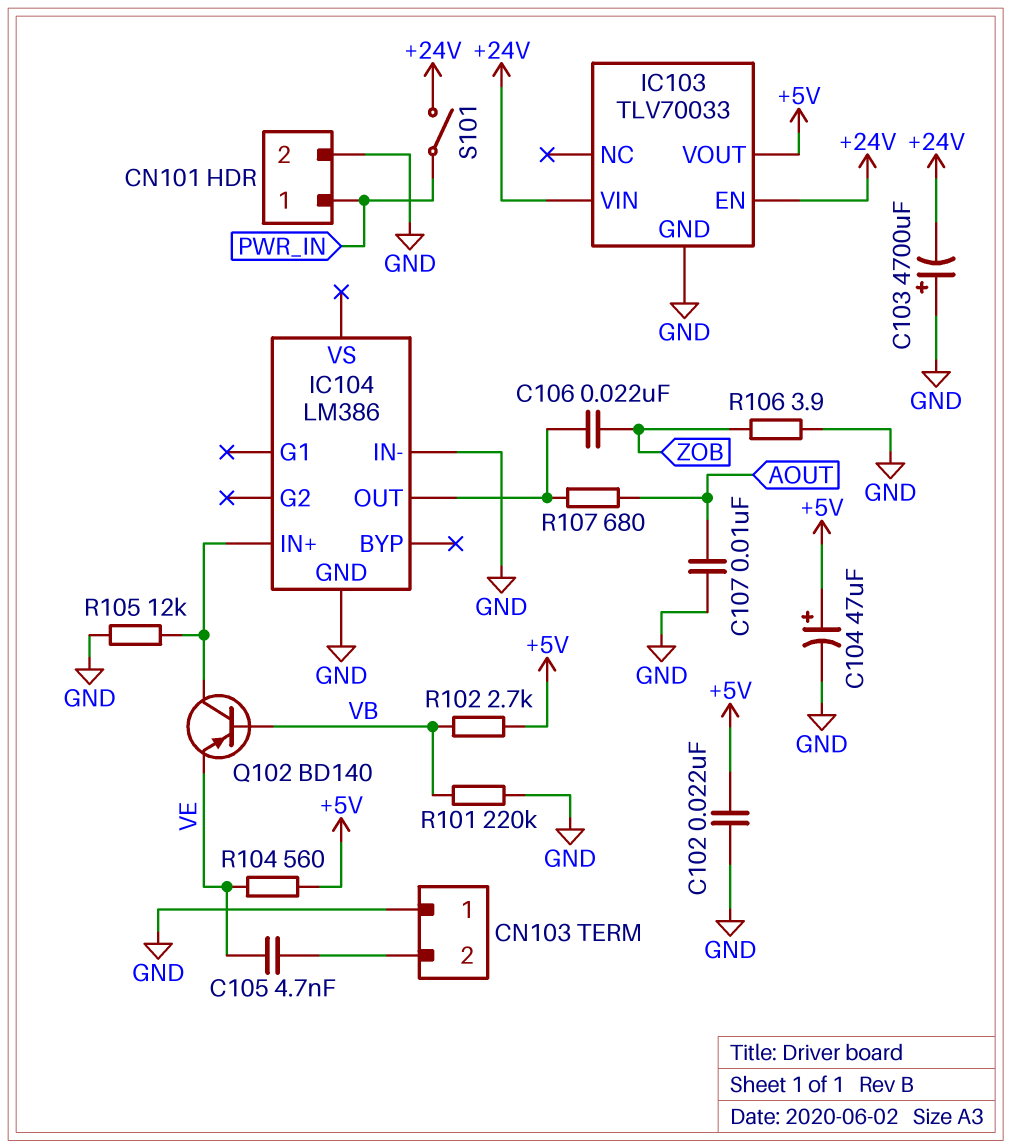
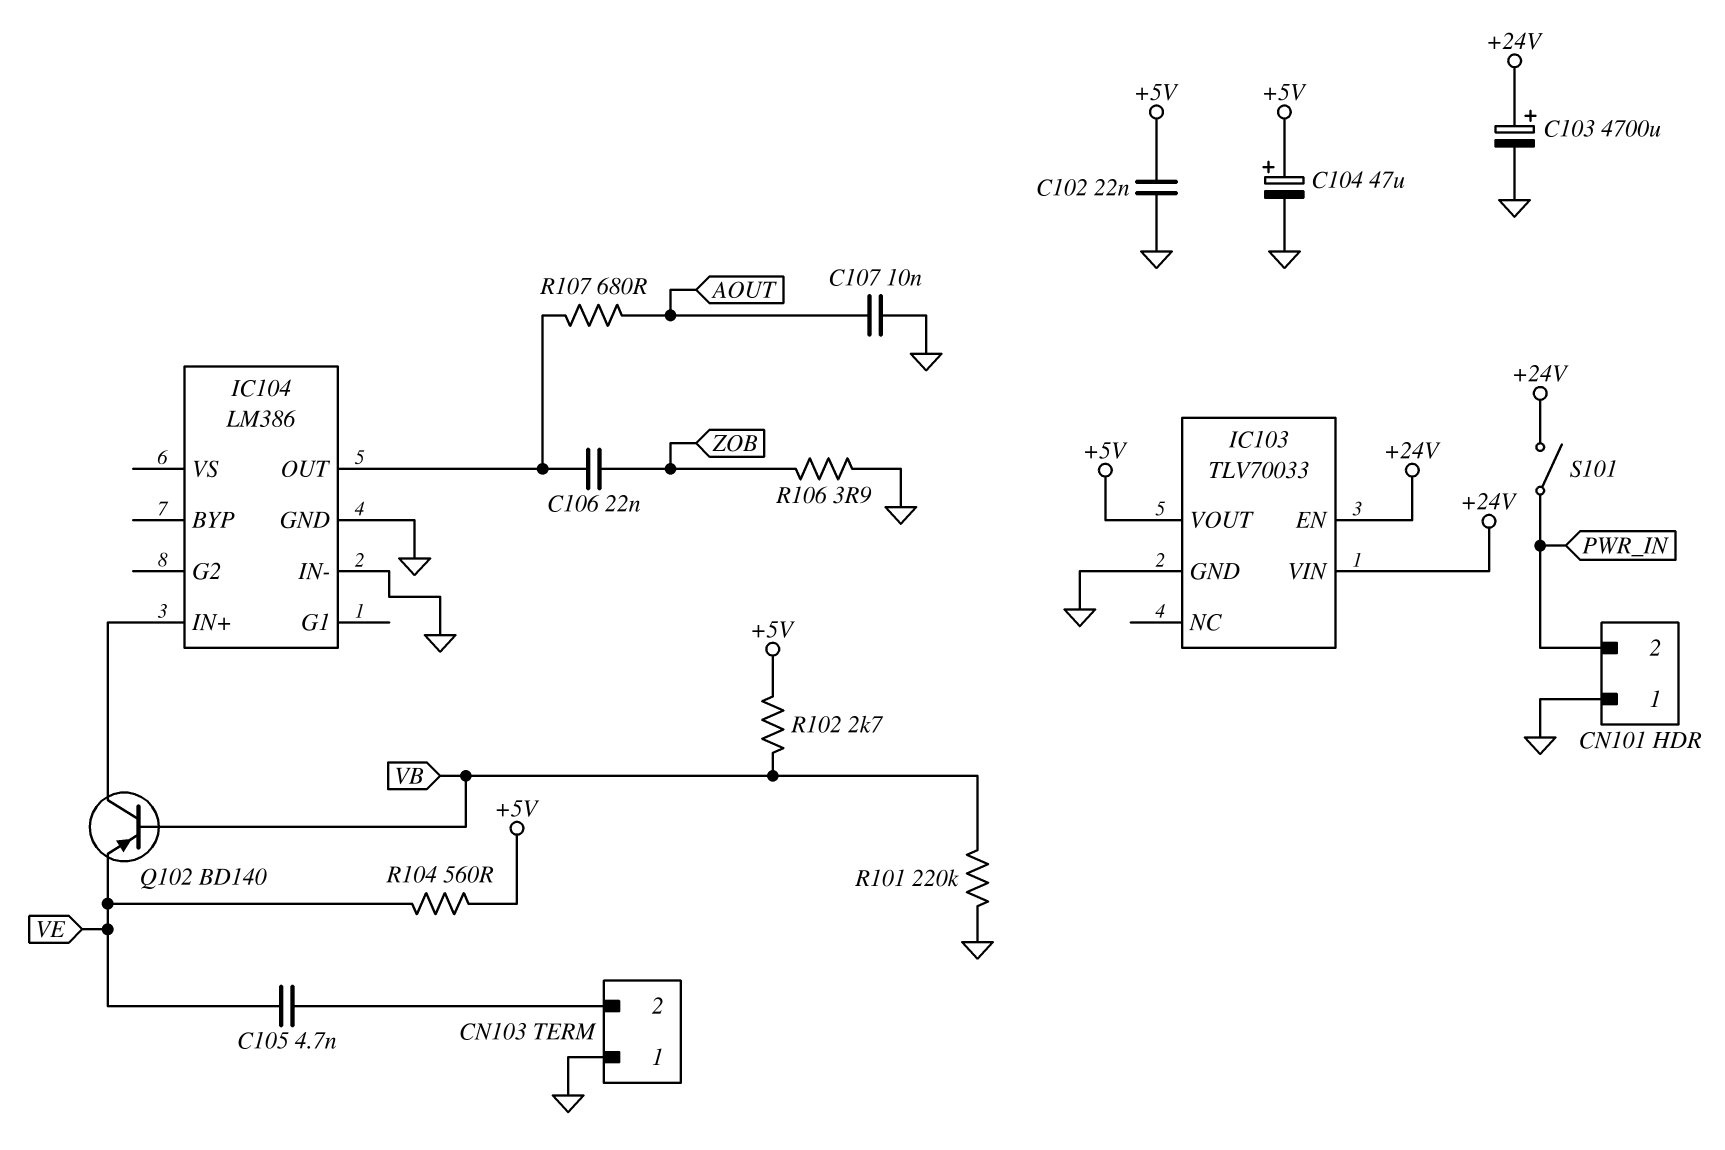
C103: 4700uF (plus GND, minus +24V) -> 4700uF (plus +24V, minus GND)
CN101 pin 1: PWR_IN -> GND
CN101 pin 2: GND -> PWR_IN
R105: 12k (GND, IC104/IN+) -> none

